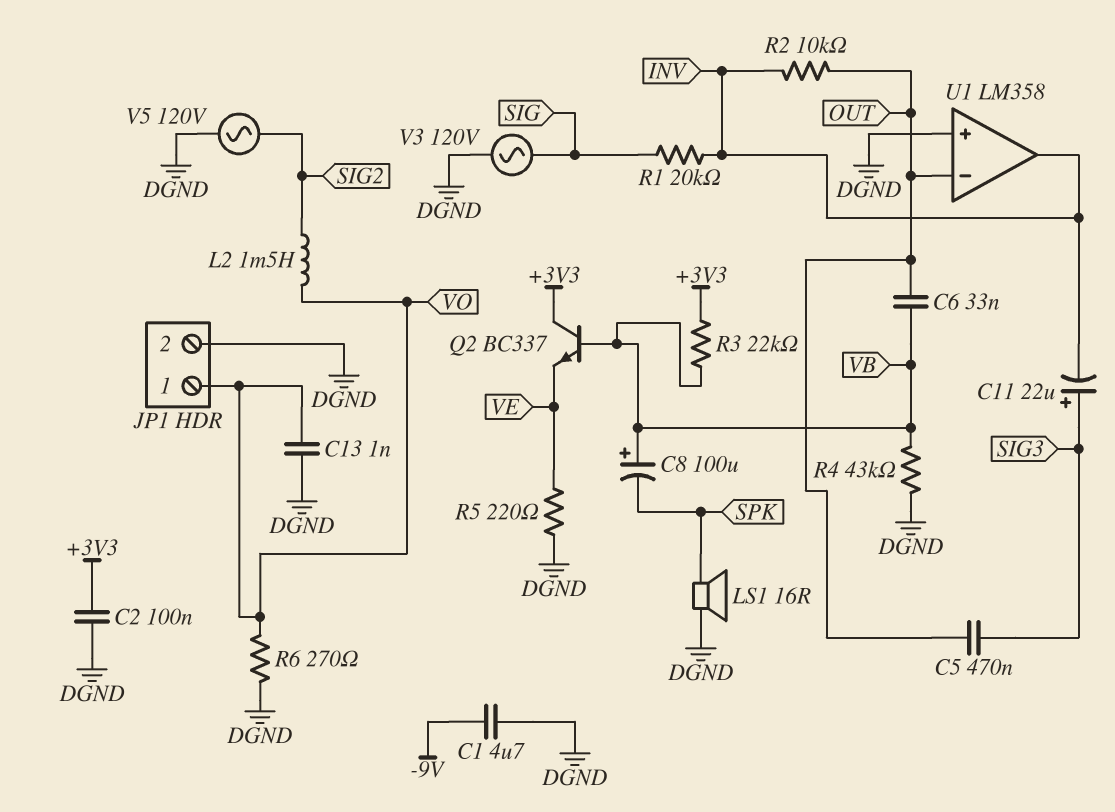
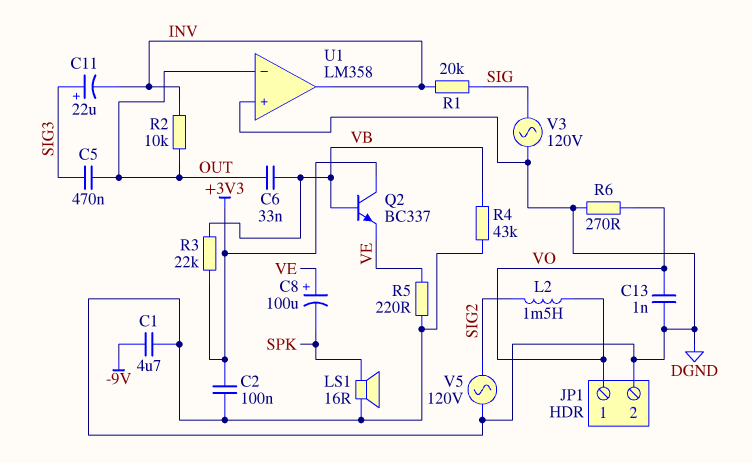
C8: 100uF (plus VB, minus SPK) -> 100uF (plus VE, minus SPK)

